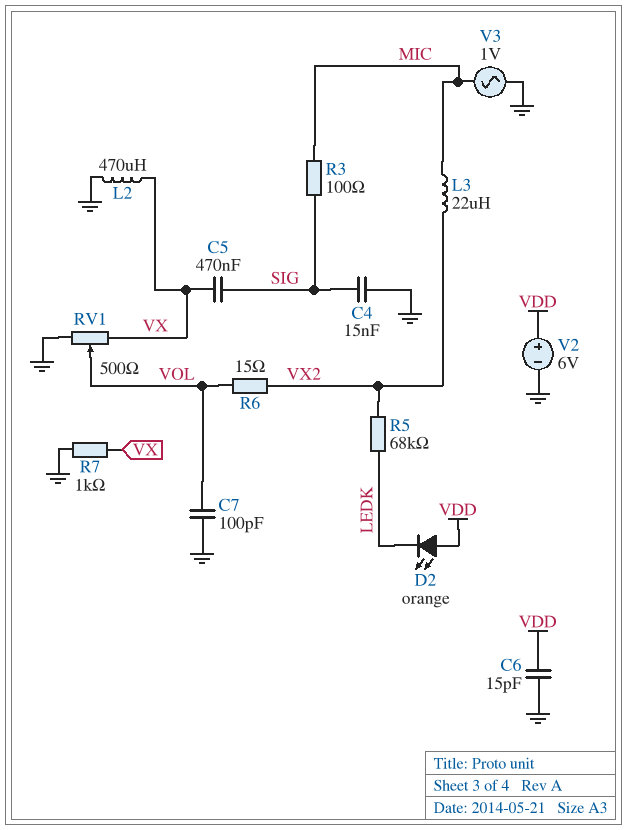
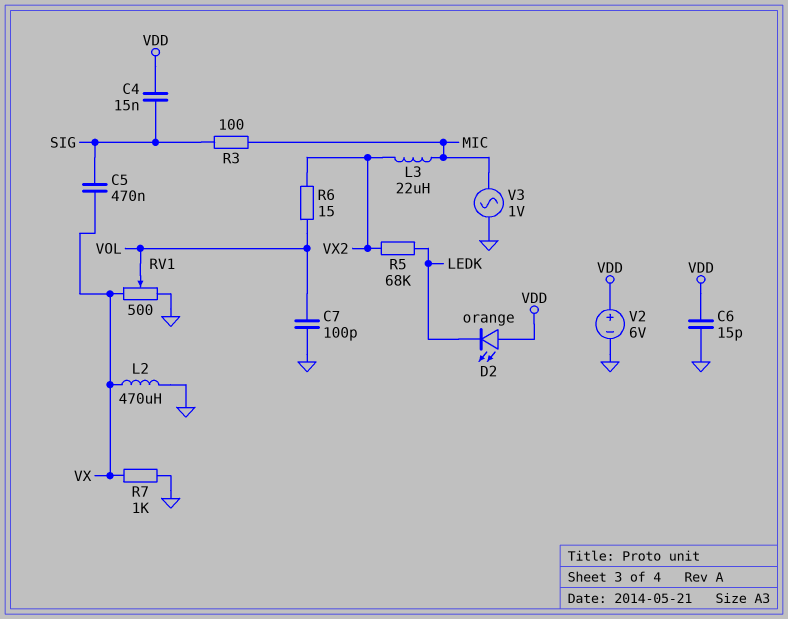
C4: 15nF (GND, SIG) -> 15nF (SIG, VDD)

